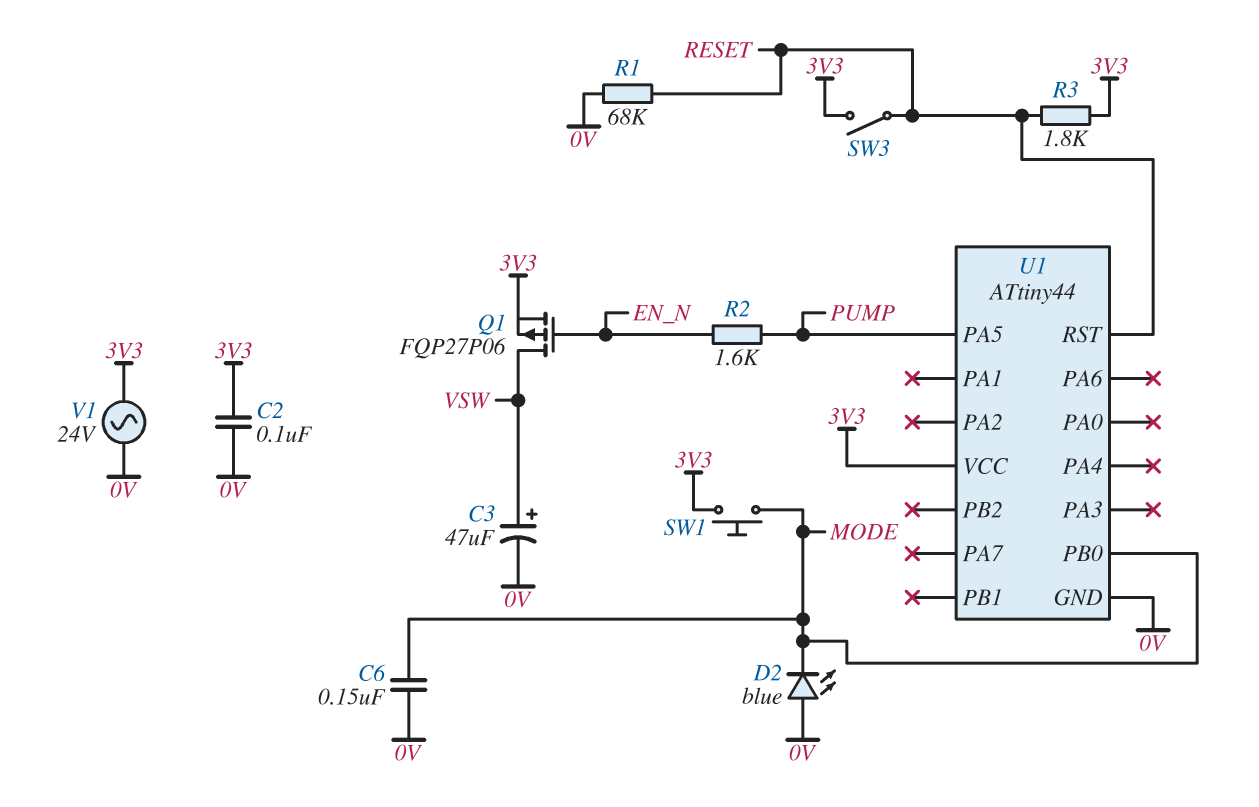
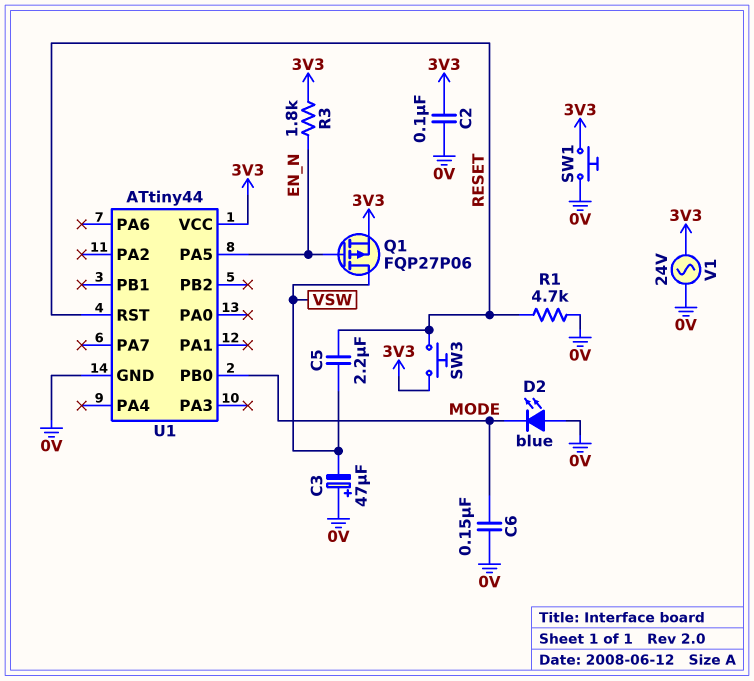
C3: 47uF (plus VSW, minus 0V) -> 47uF (plus 0V, minus VSW)
C5: none -> 2.2uF (RESET, VSW)
R1: 68k (0V, RESET) -> 4.7k (0V, RESET)
R2: 1.6k (EN_N, PUMP) -> none
R3: 1.8k (3V3, RESET) -> 1.8k (3V3, EN_N)
SW1: button (3V3, MODE) -> button (0V, 3V3)
SW3: switch (3V3, RESET) -> button (3V3, RESET)
U1 pin PA5: PUMP -> EN_N

